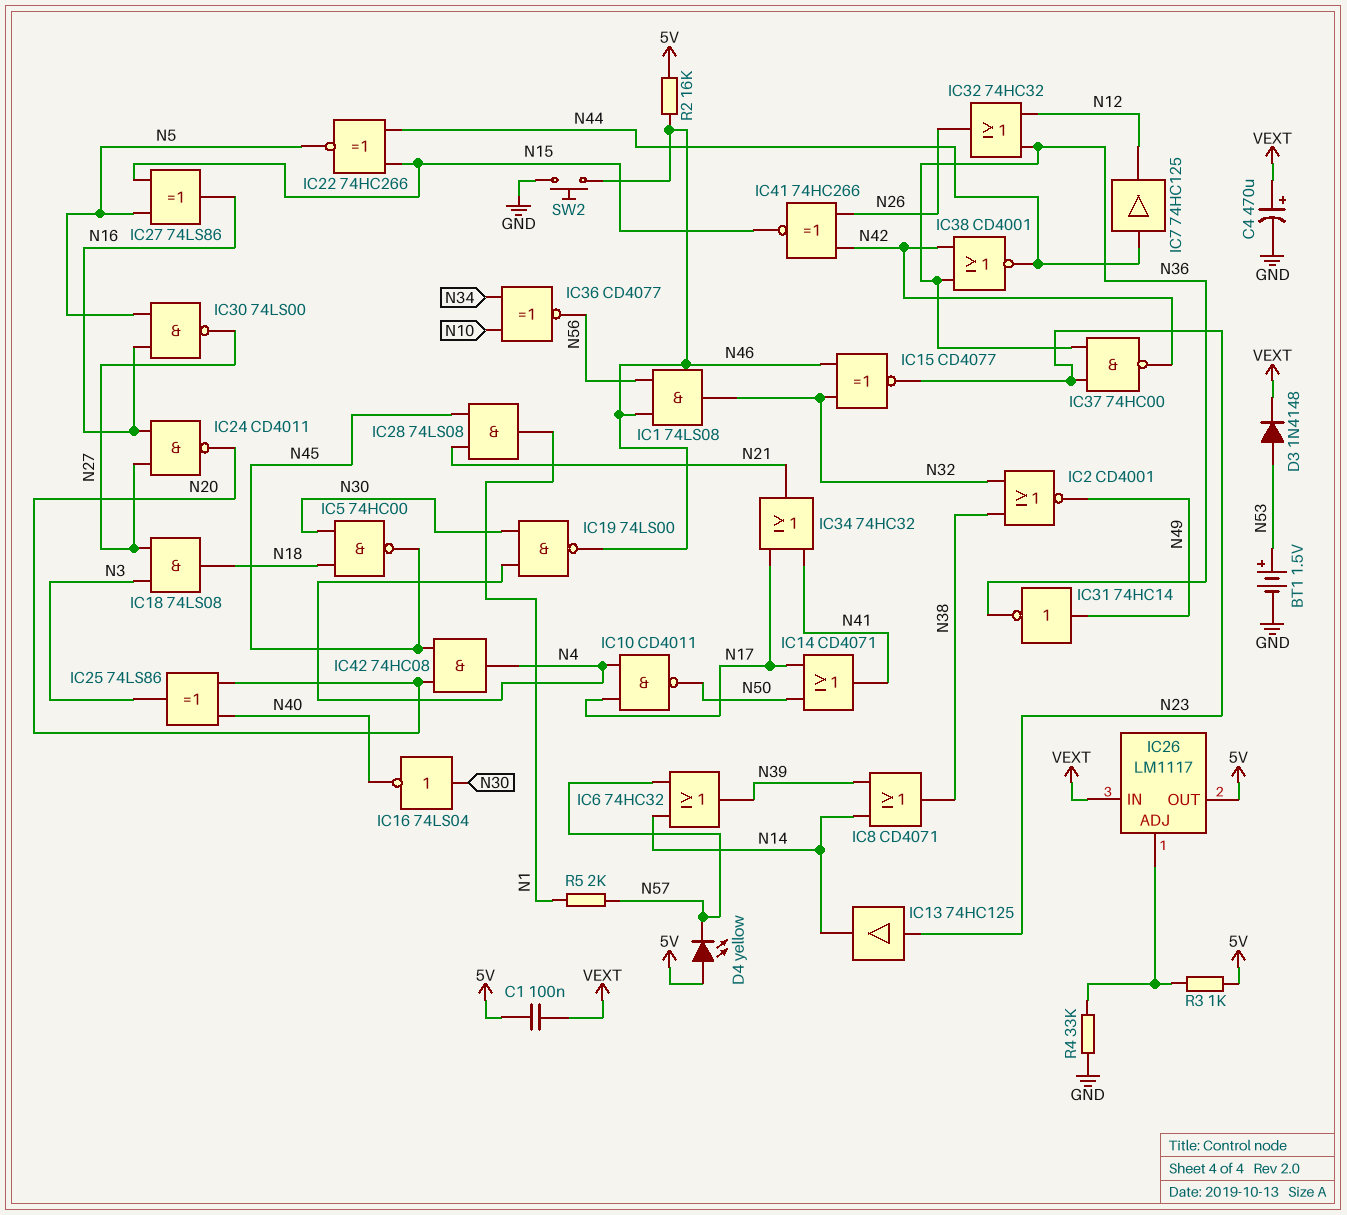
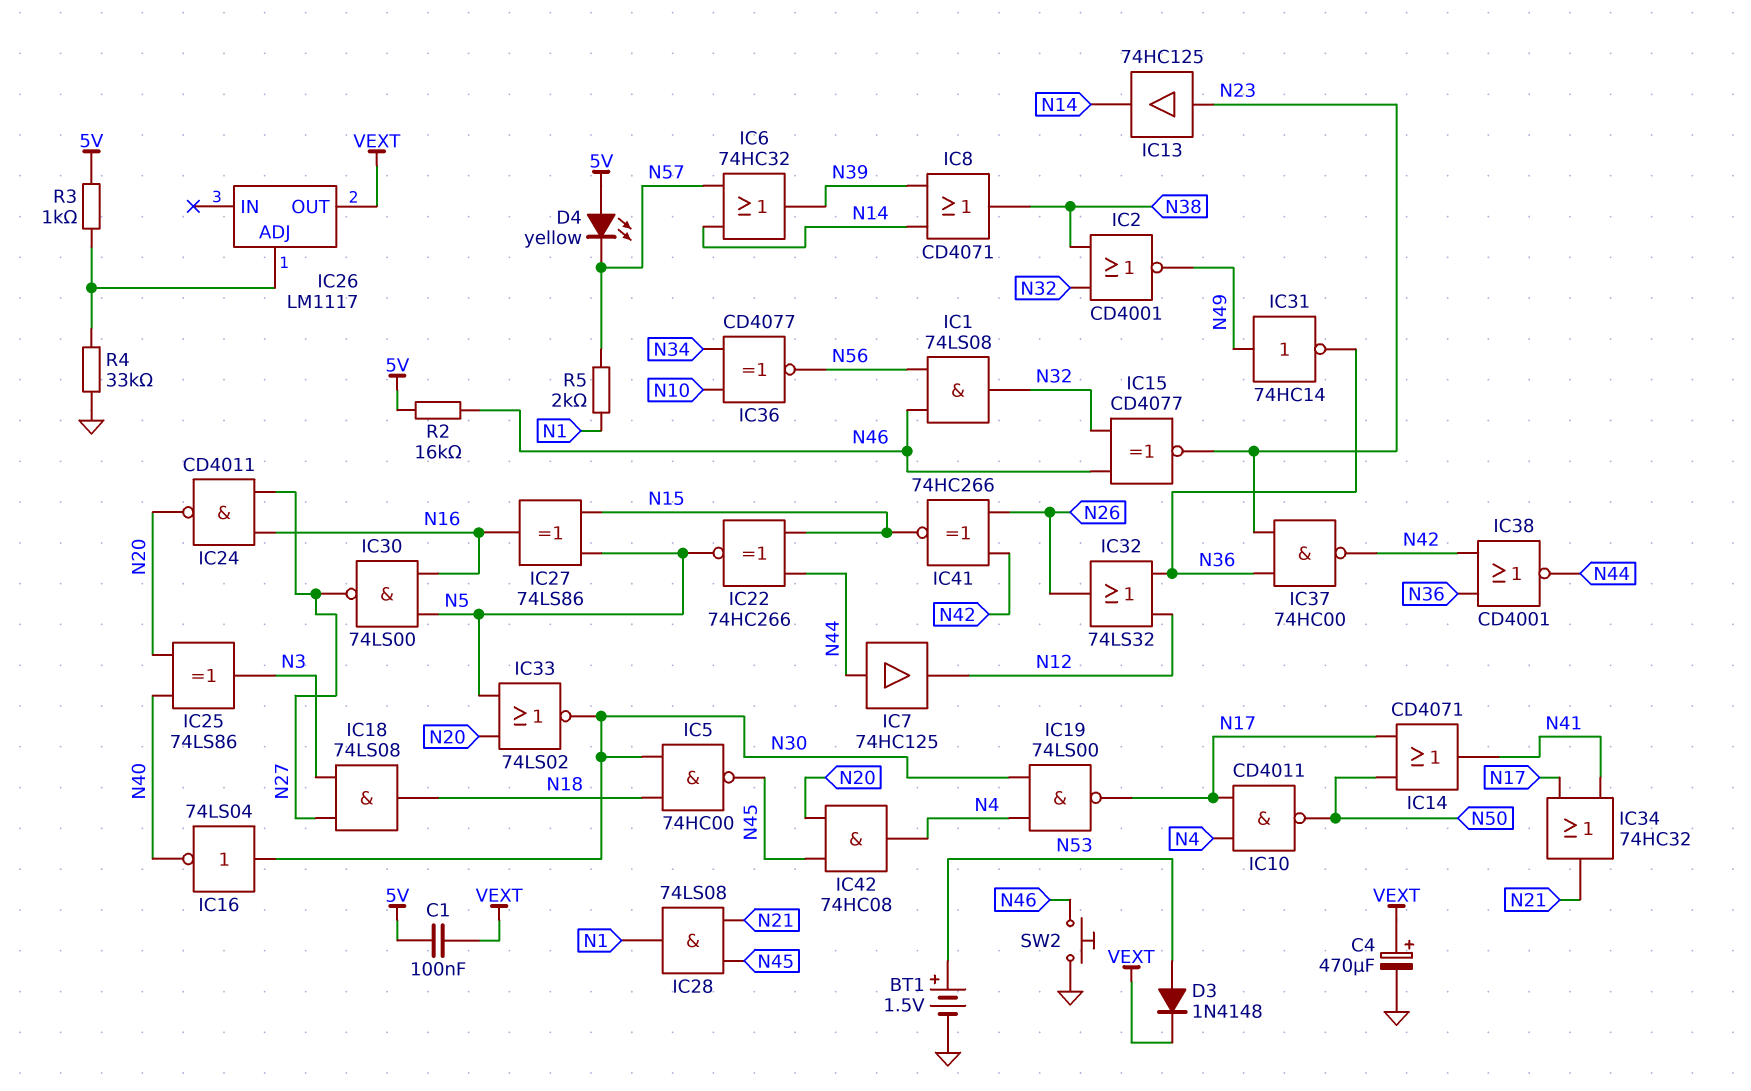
IC19: NAND 74LS00 (in N4, in N30, out N46) -> NAND 74LS00 (in N4, in N30, out N17)
IC26 pin IN: VEXT -> none
IC26 pin OUT: 5V -> VEXT
IC32: OR 74HC32 (in N12, in N36, out N26) -> OR 74LS32 (in N12, in N36, out N26)
IC33: none -> NOR 74LS02 (in N5, in N20, out N30)

